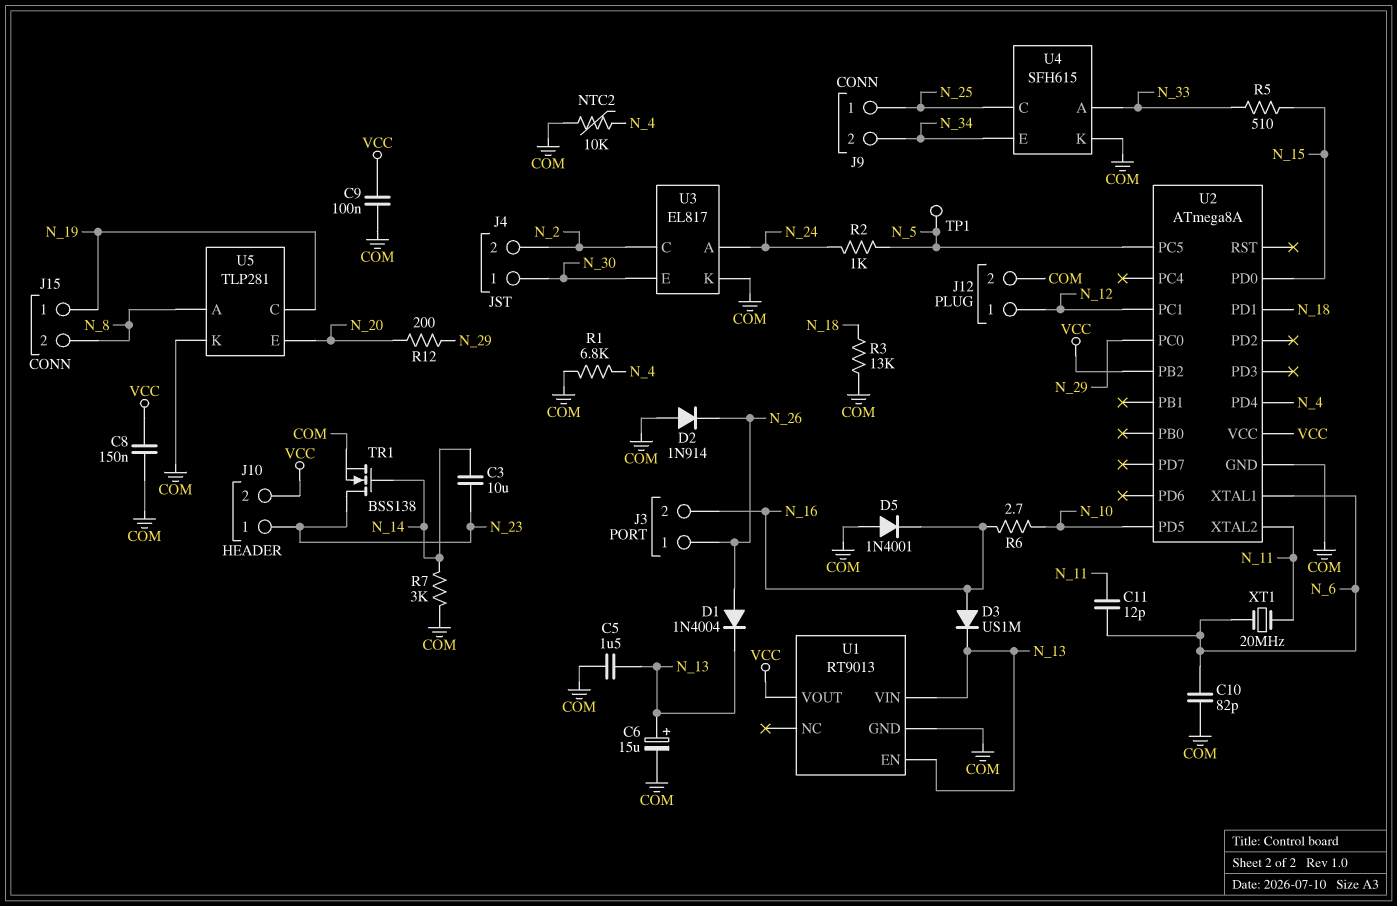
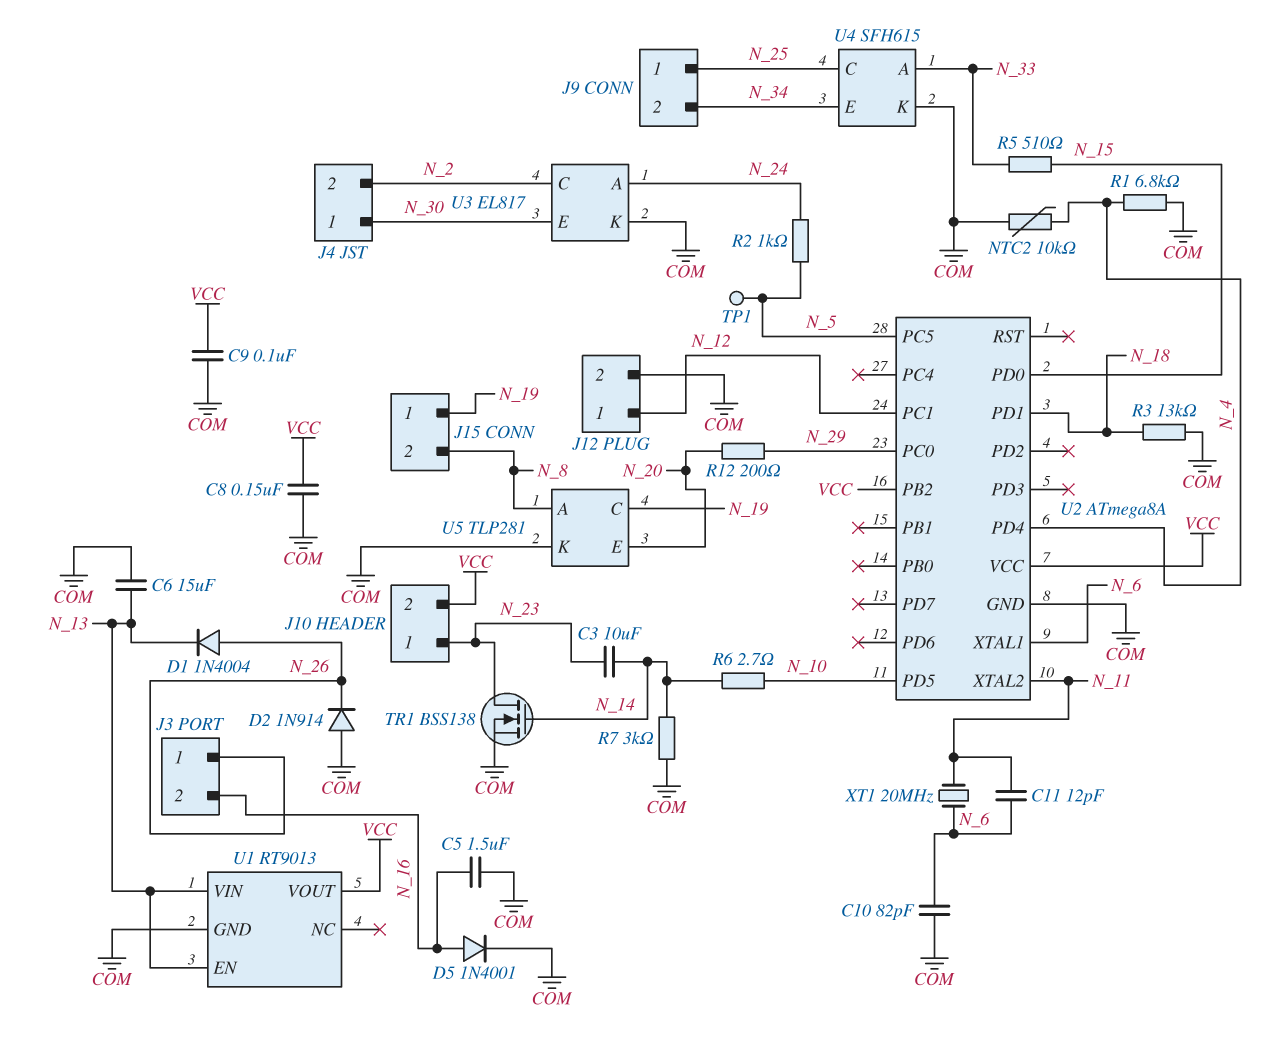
C5: 1.5uF (COM, N_13) -> 1.5uF (COM, N_16)
C6: 15uF (plus N_13, minus COM) -> 15uF (COM, N_13)
D3: diode US1M (A N_16, K N_13) -> none
D5: diode 1N4001 (A COM, K N_16) -> diode 1N4001 (A N_16, K COM)
R6: 2.7 (N_10, N_16) -> 2.7 (N_10, N_14)

